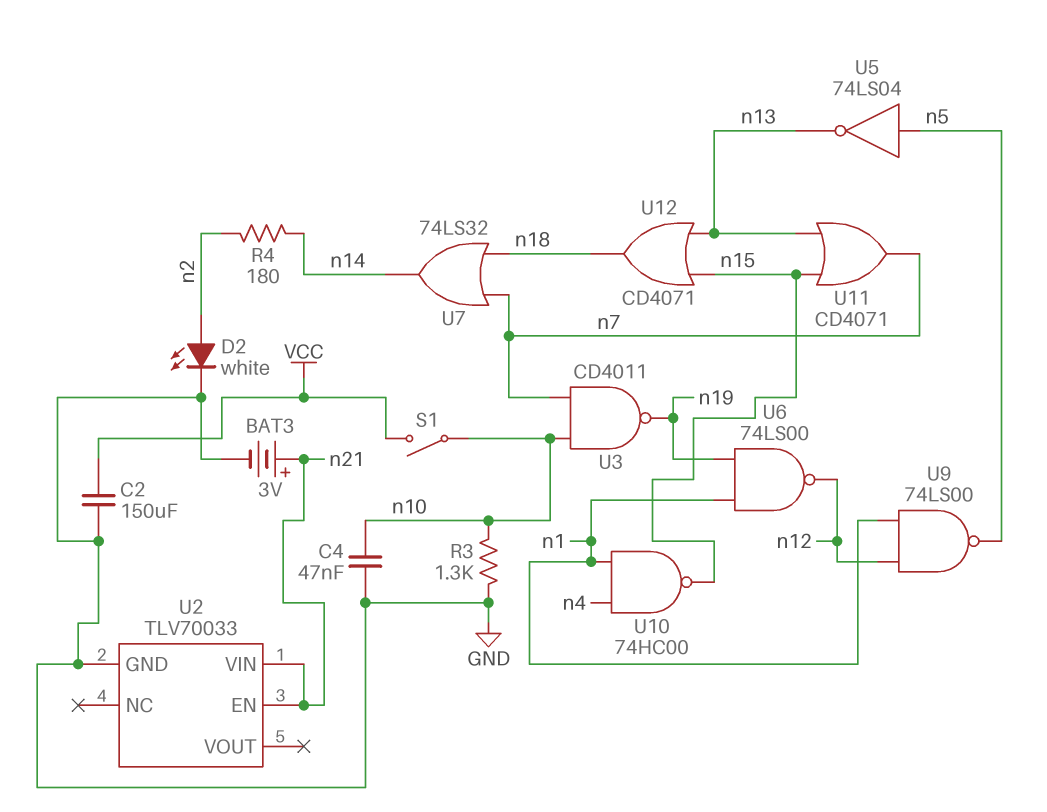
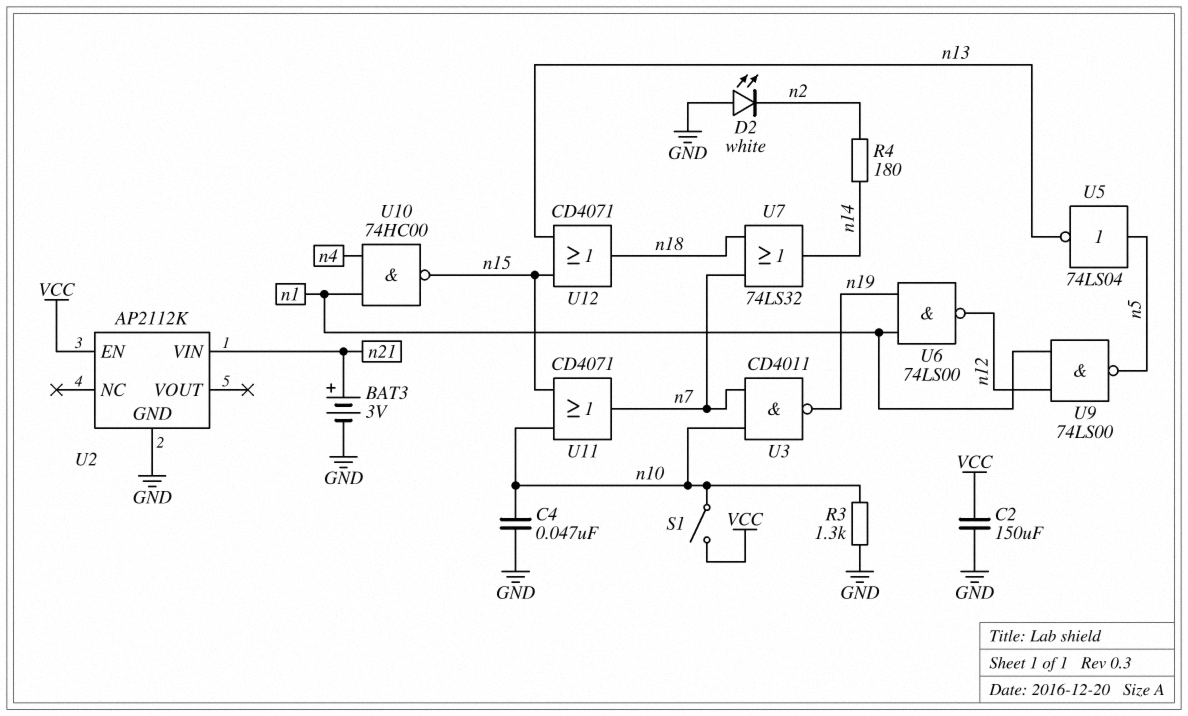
D2: LED white (A n2, K GND) -> LED white (A GND, K n2)
U2: TLV70033 -> AP2112K
U2 pin EN: n21 -> VCC
U11: OR CD4071 (in n13, in n15, out n7) -> OR CD4071 (in n10, in n15, out n7)

